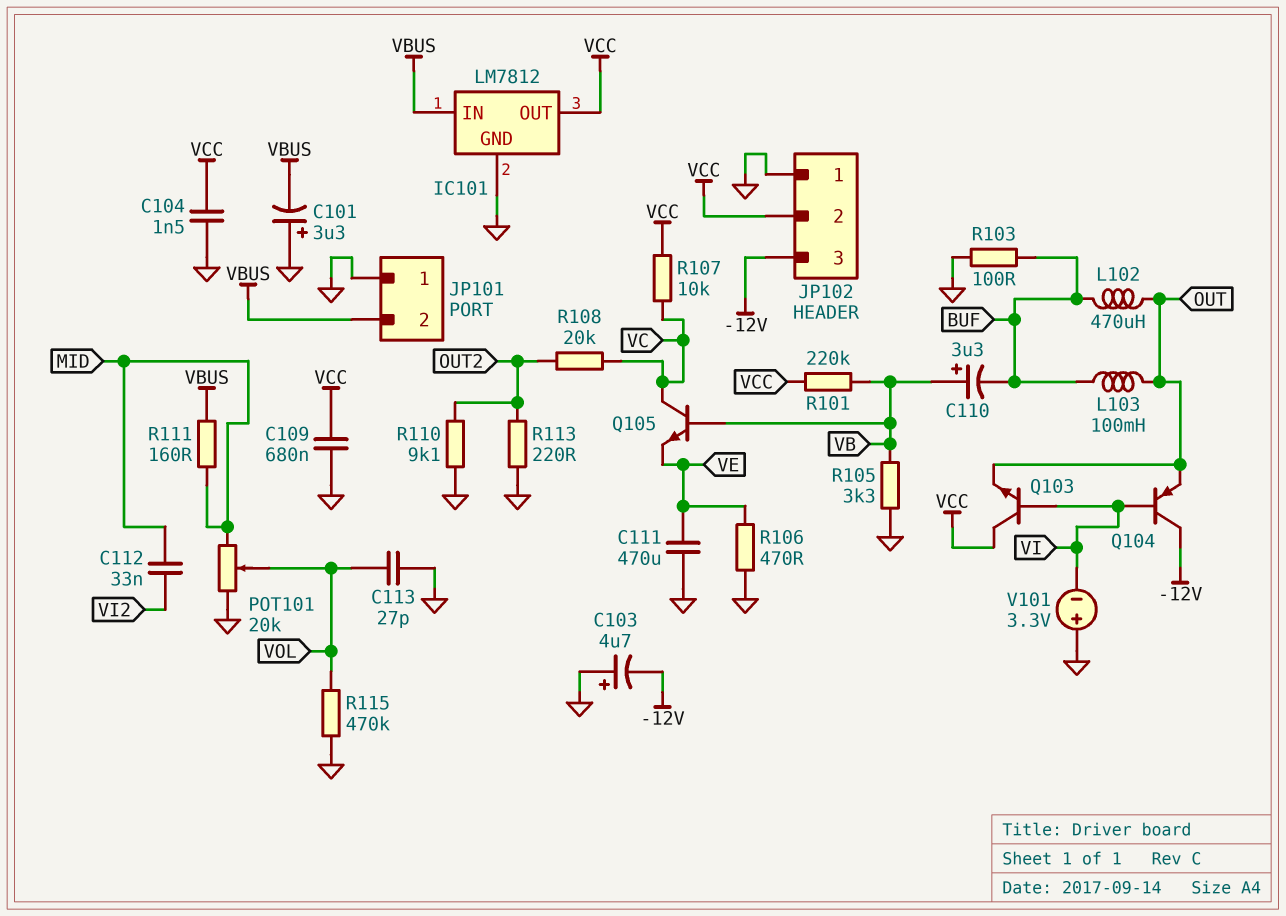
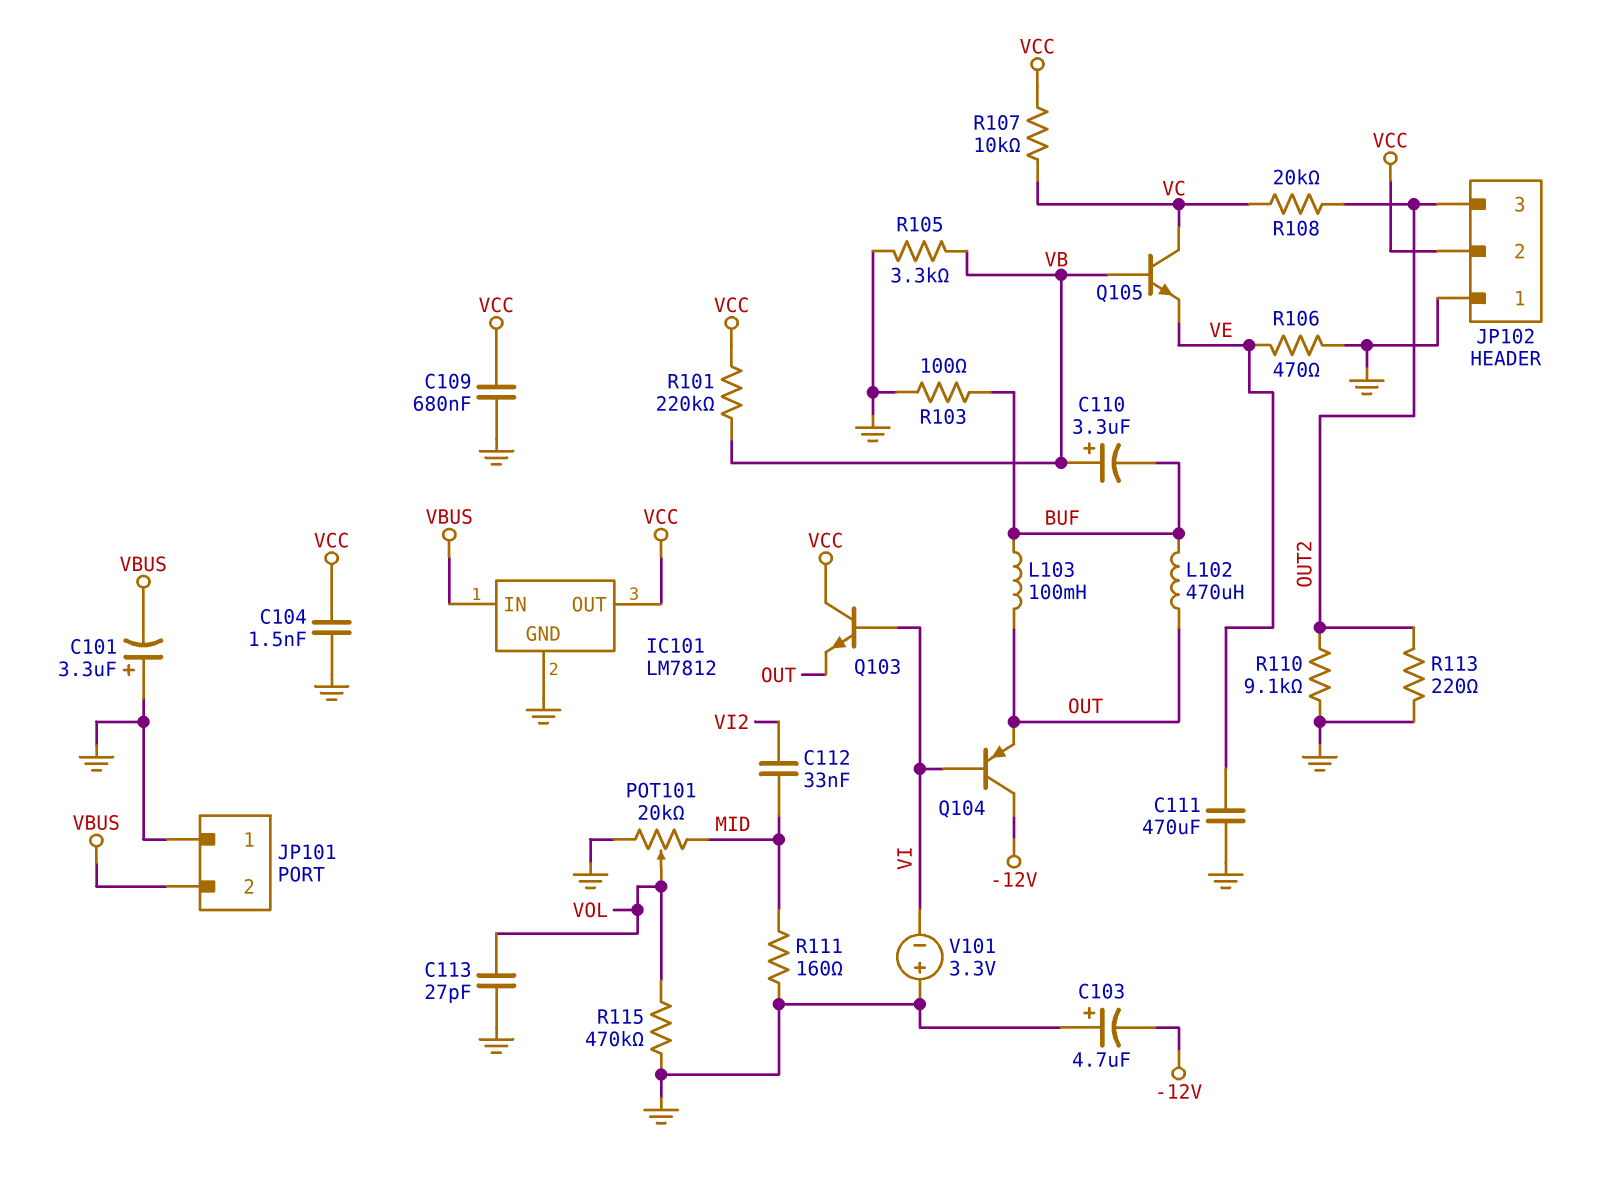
JP102 pin 3: -12V -> OUT2
R111: 160 (MID, VBUS) -> 160 (GND, MID)

